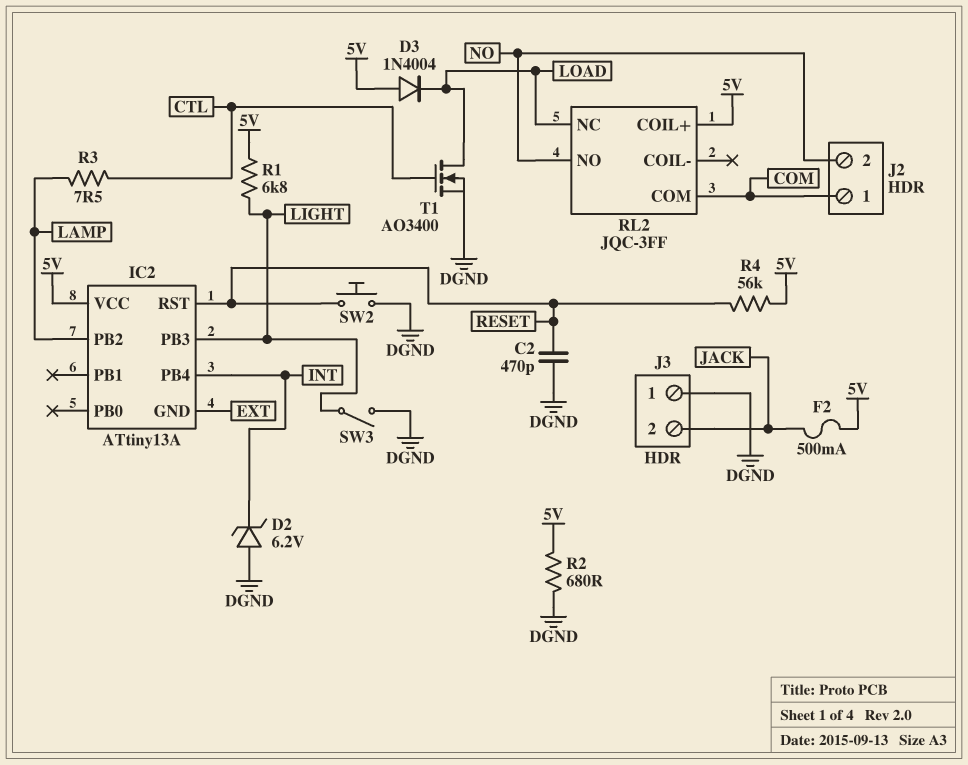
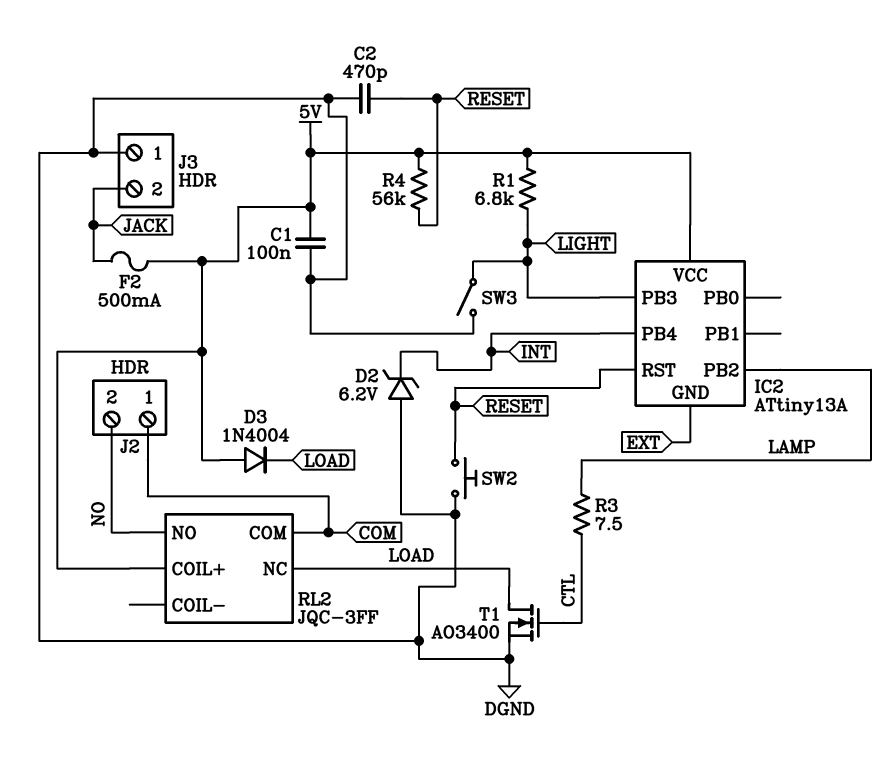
C1: none -> 100nF (5V, DGND)
R2: 680 (5V, DGND) -> none

